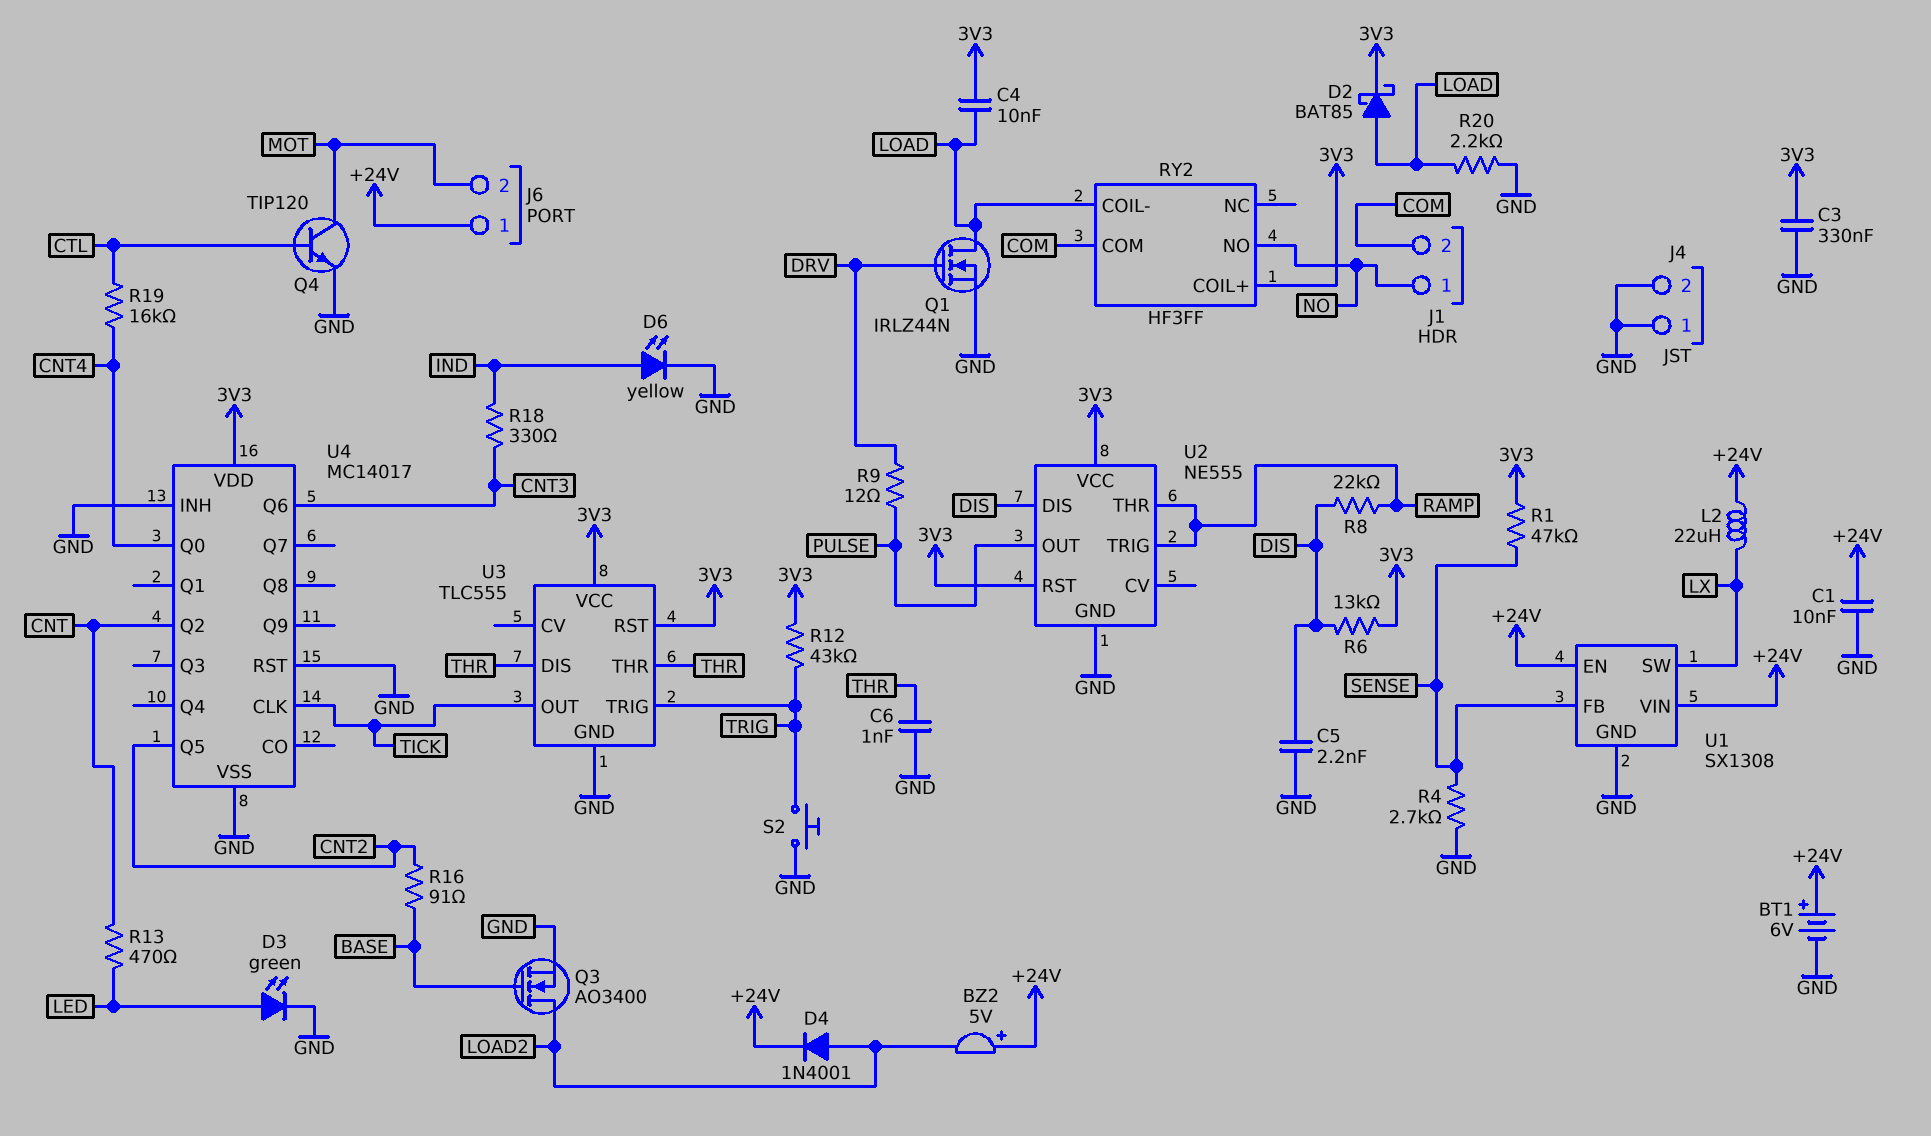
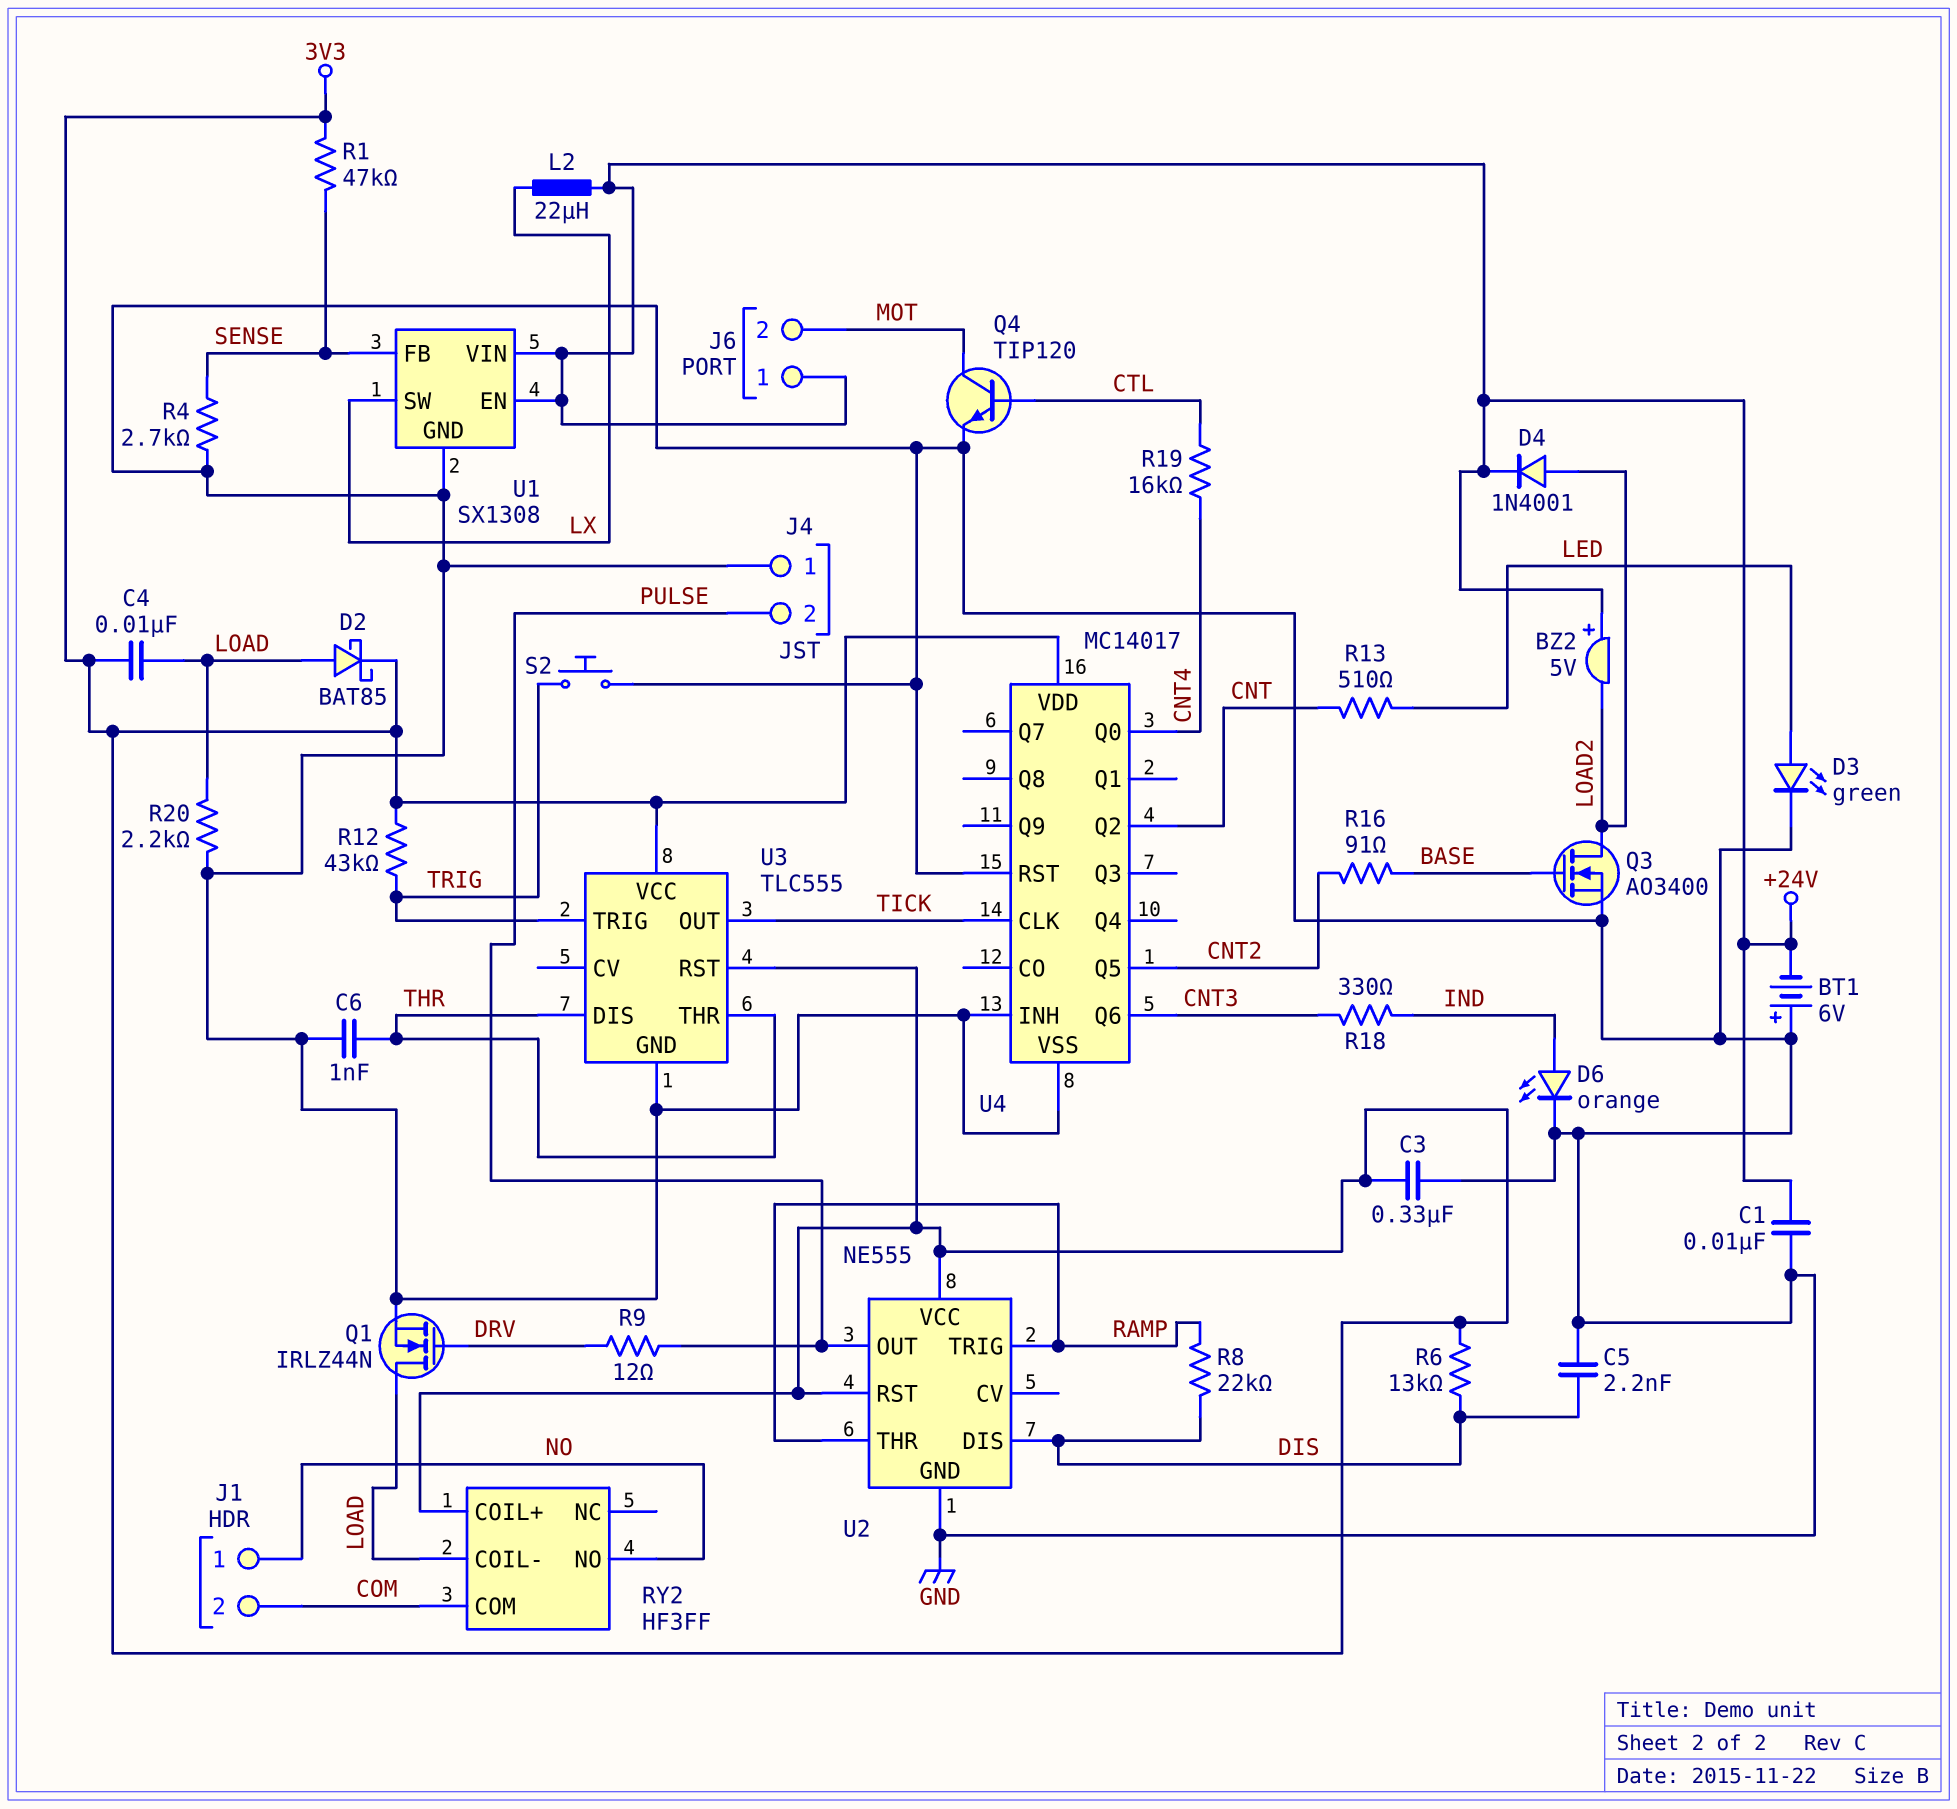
BT1: 6V (plus +24V, minus GND) -> 6V (plus GND, minus +24V)
D6: LED yellow (A IND, K GND) -> LED orange (A IND, K GND)
J4 pin 2: GND -> PULSE
R13: 470 (CNT, LED) -> 510 (CNT, LED)

